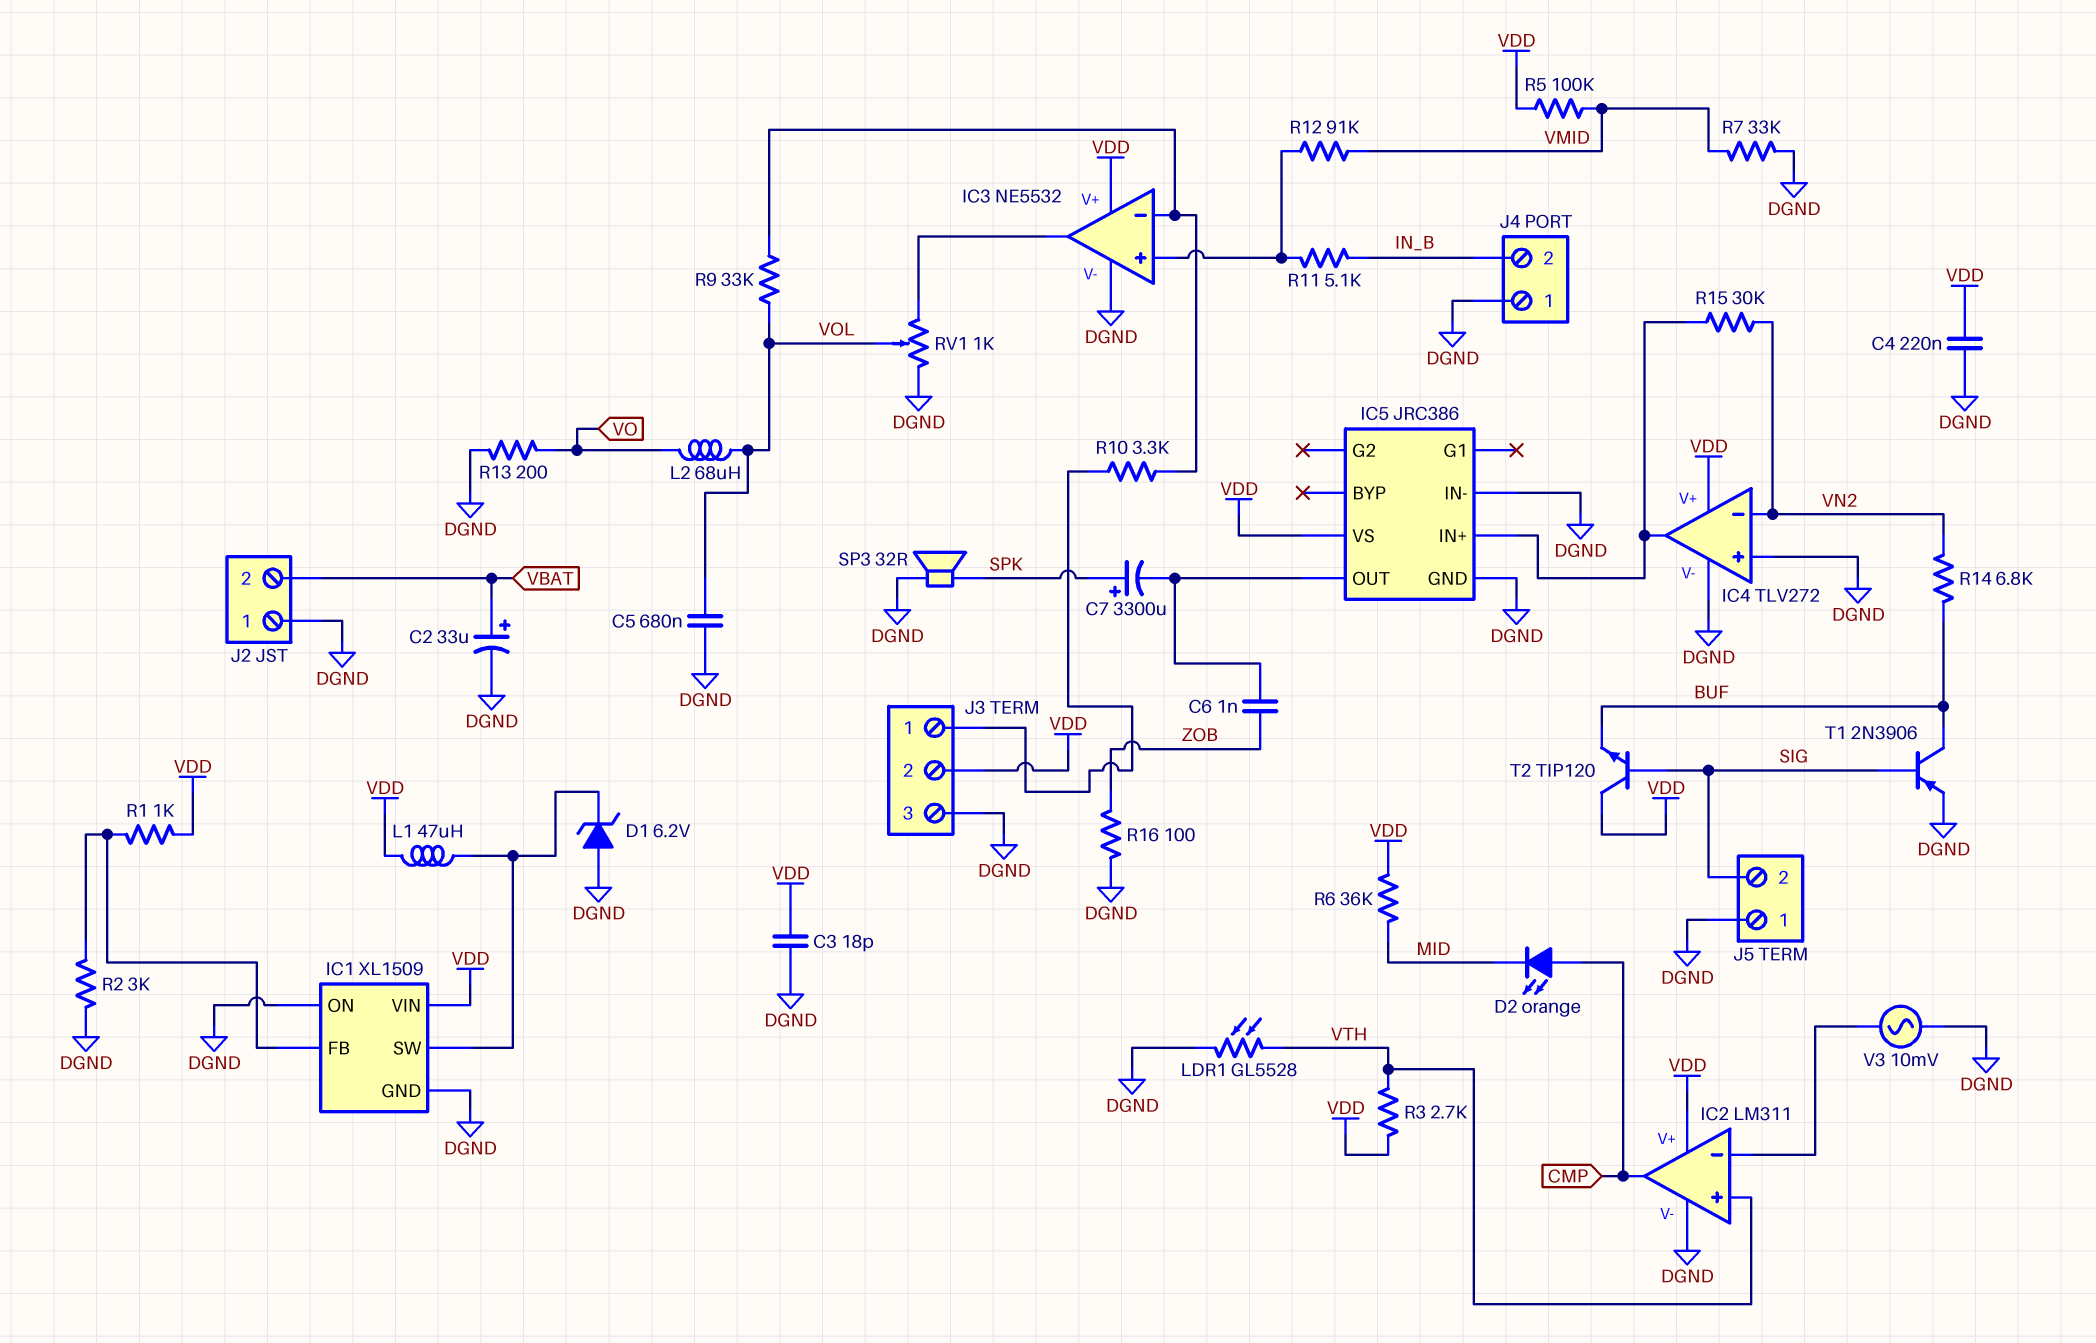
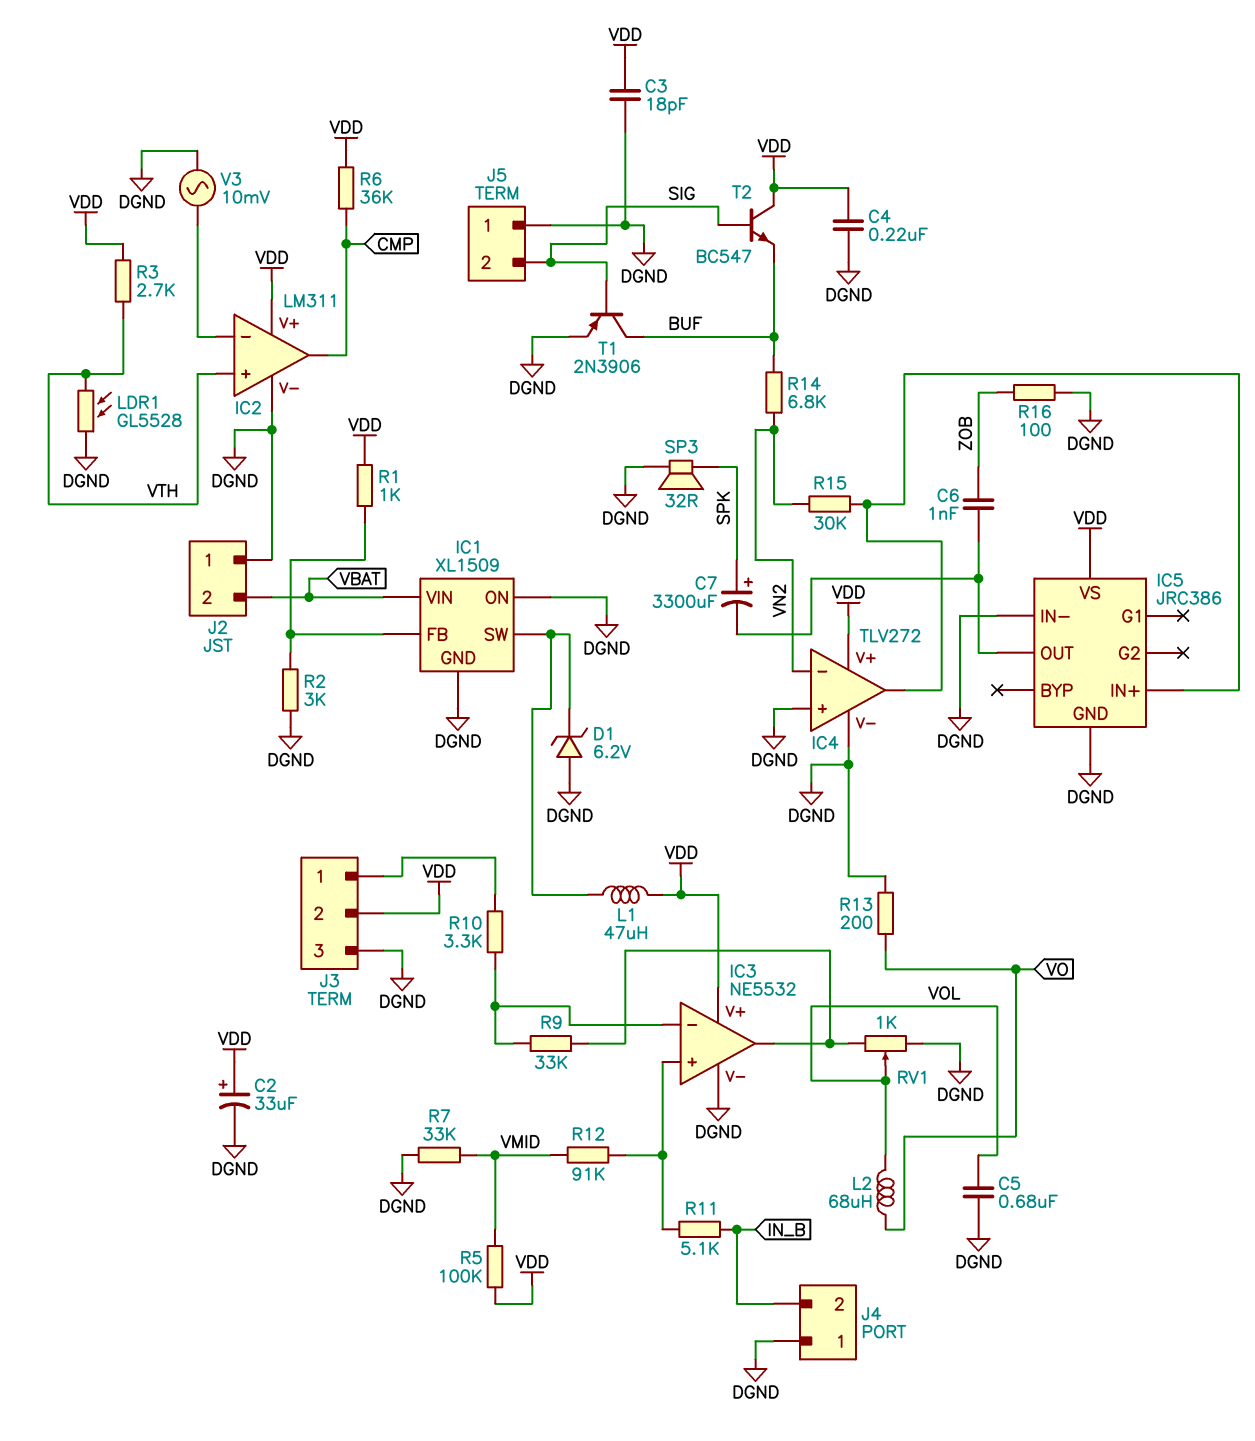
C2: 33uF (plus VBAT, minus DGND) -> 33uF (plus VDD, minus DGND)
D2: LED orange (A CMP, K MID) -> none
IC1 pin VIN: VDD -> VBAT
R6: 36k (MID, VDD) -> 36k (CMP, VDD)
R9: 33k (IC3/in-, VOL) -> 33k (IC3/in-, IC3/out)
T2: NPN TIP120 (B SIG, C VDD, E BUF) -> NPN BC547 (B SIG, C VDD, E BUF)

